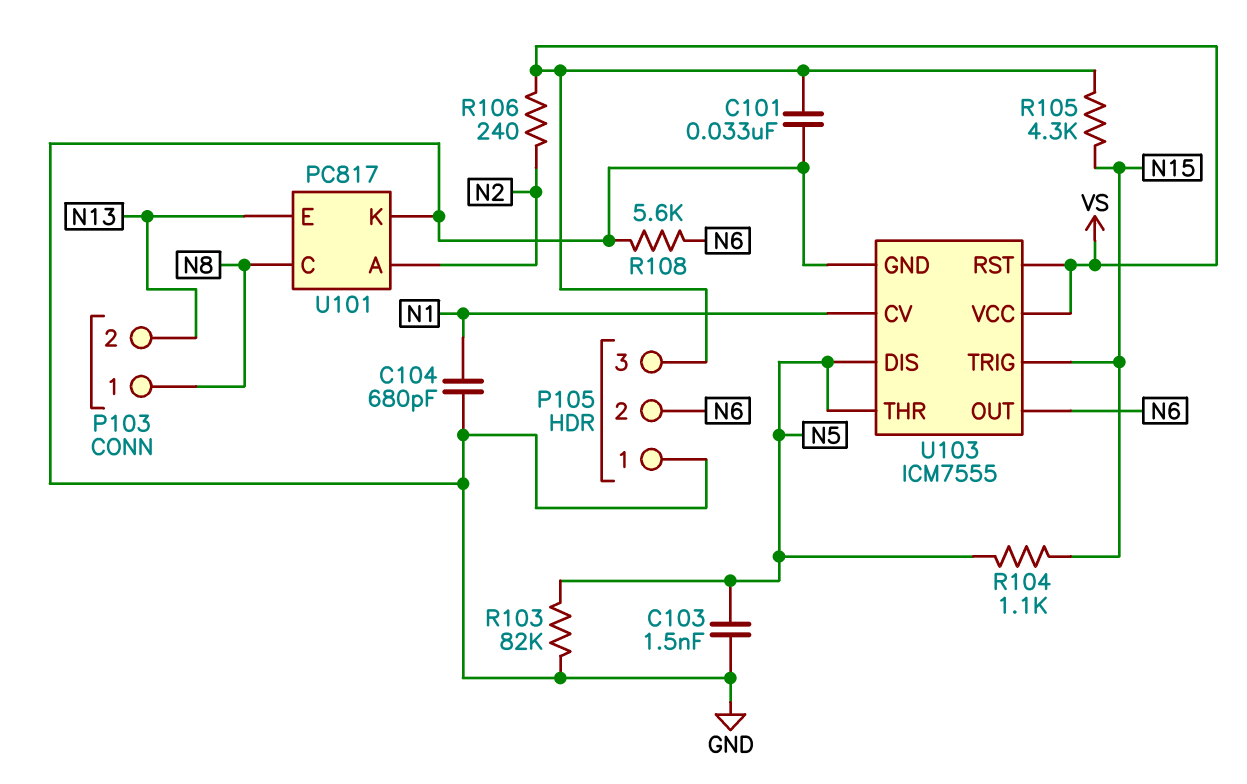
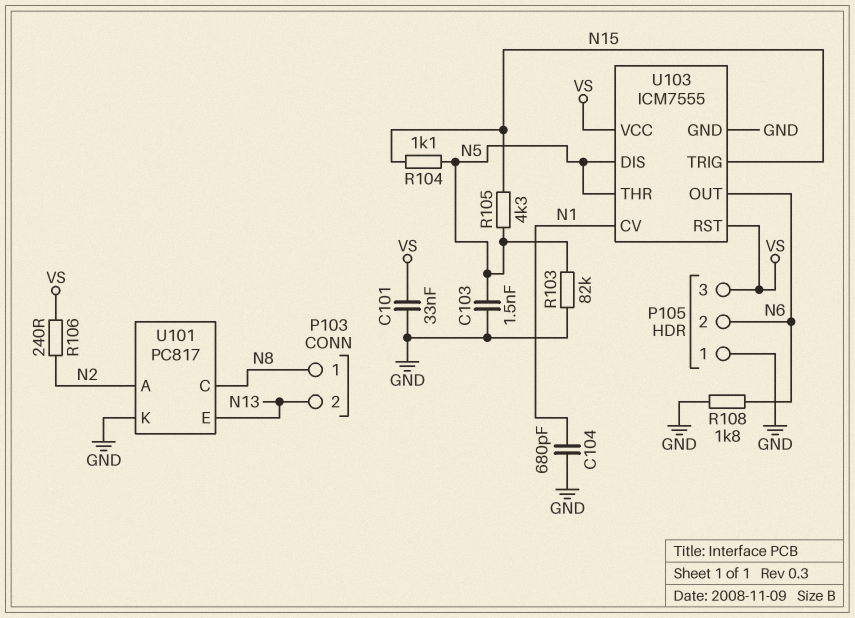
R105: 4.3k (N15, VS) -> 4.3k (N5, N15)
R108: 5.6k (GND, N6) -> 1.8k (GND, N6)

